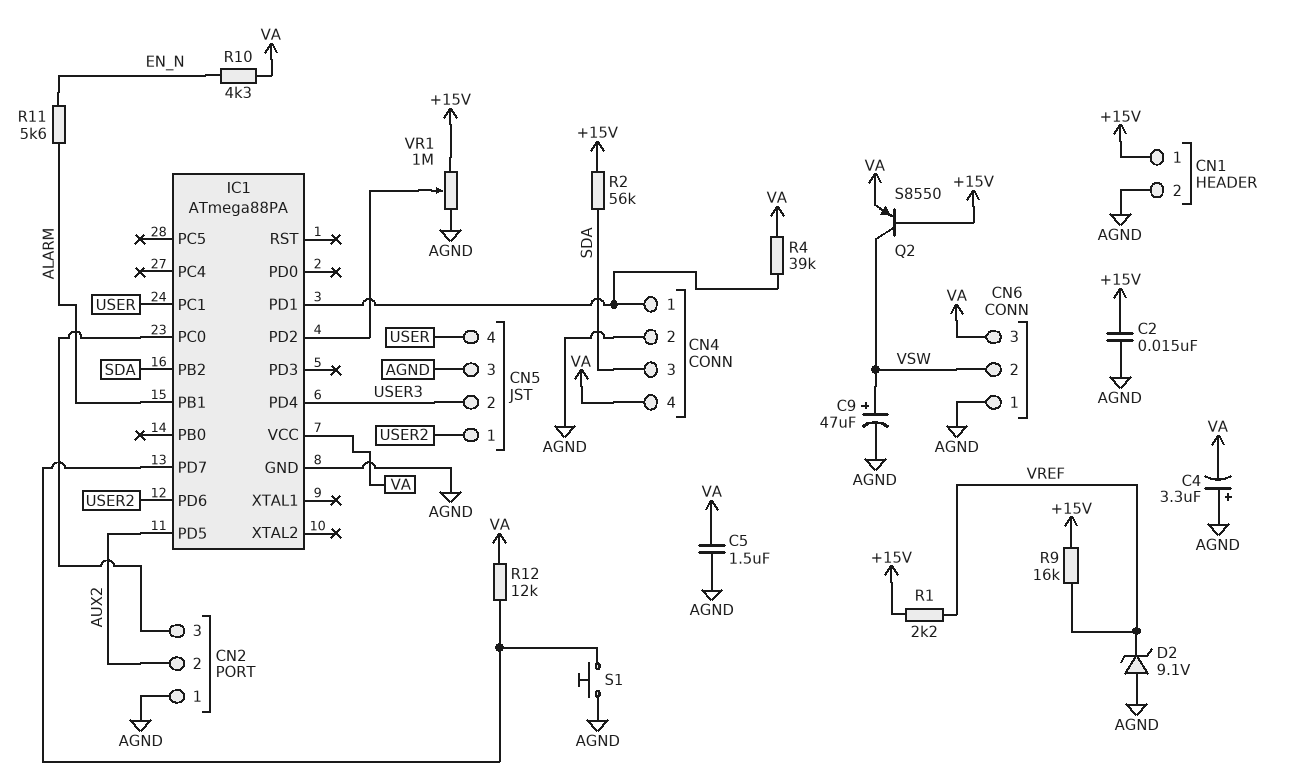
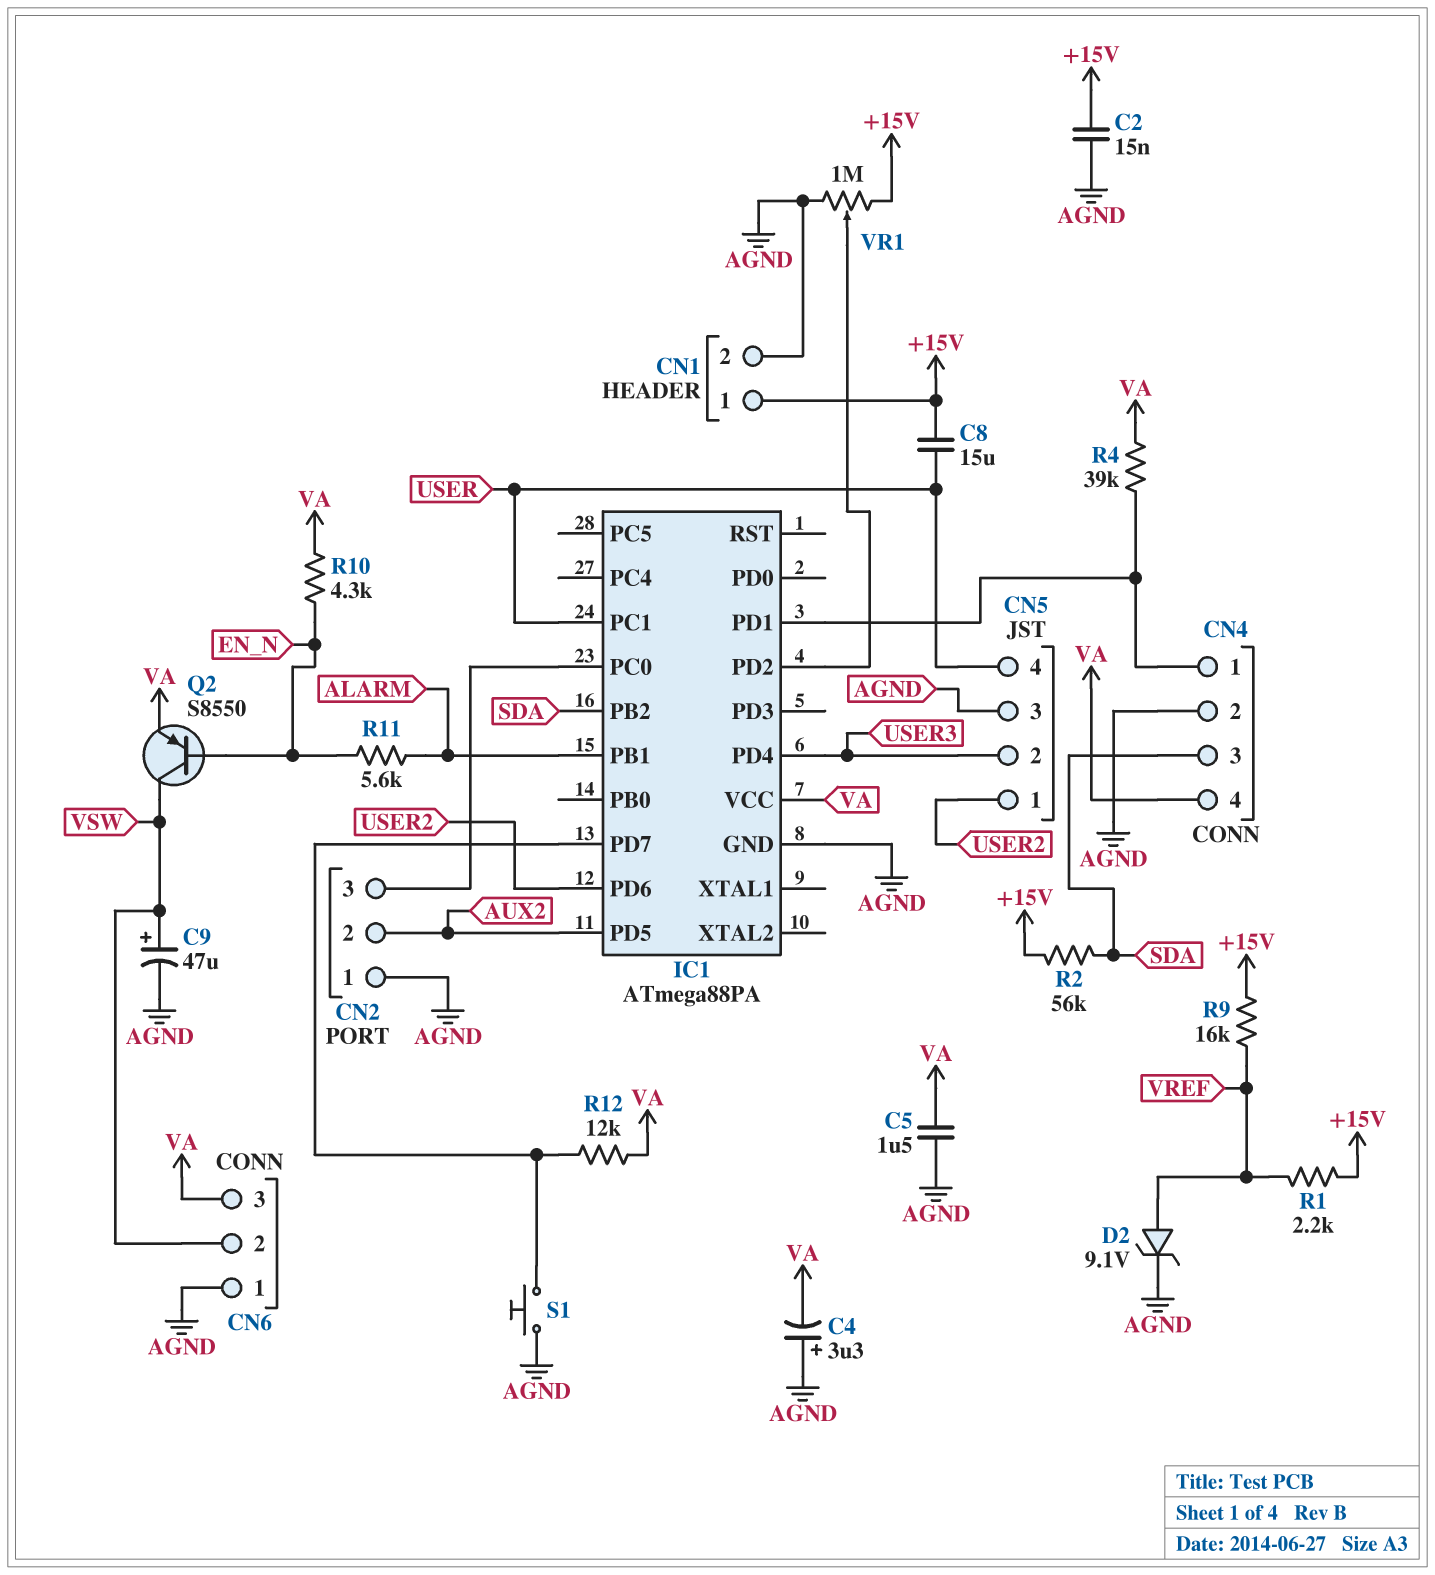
C8: none -> 15uF (+15V, USER)
D2: zener 9.1V (A AGND, K VREF) -> zener 9.1V (A VREF, K AGND)
Q2: PNP S8550 (B +15V, C VSW, E VA) -> PNP S8550 (B EN_N, C VSW, E VA)

